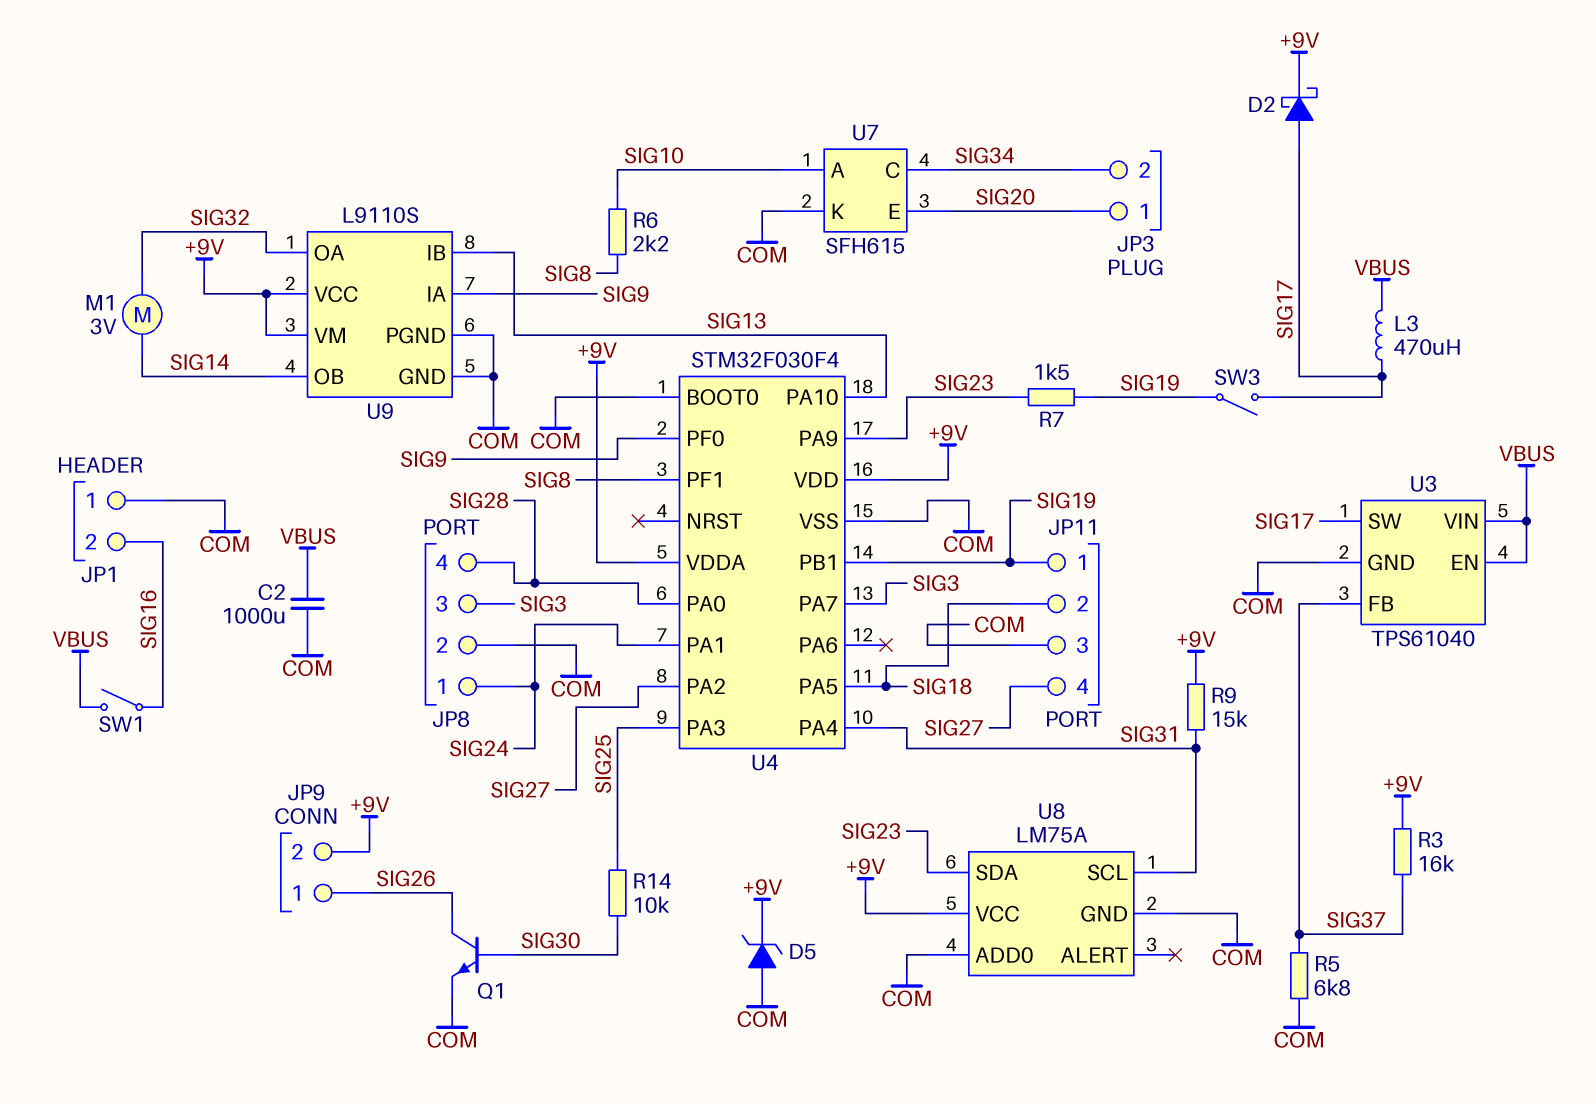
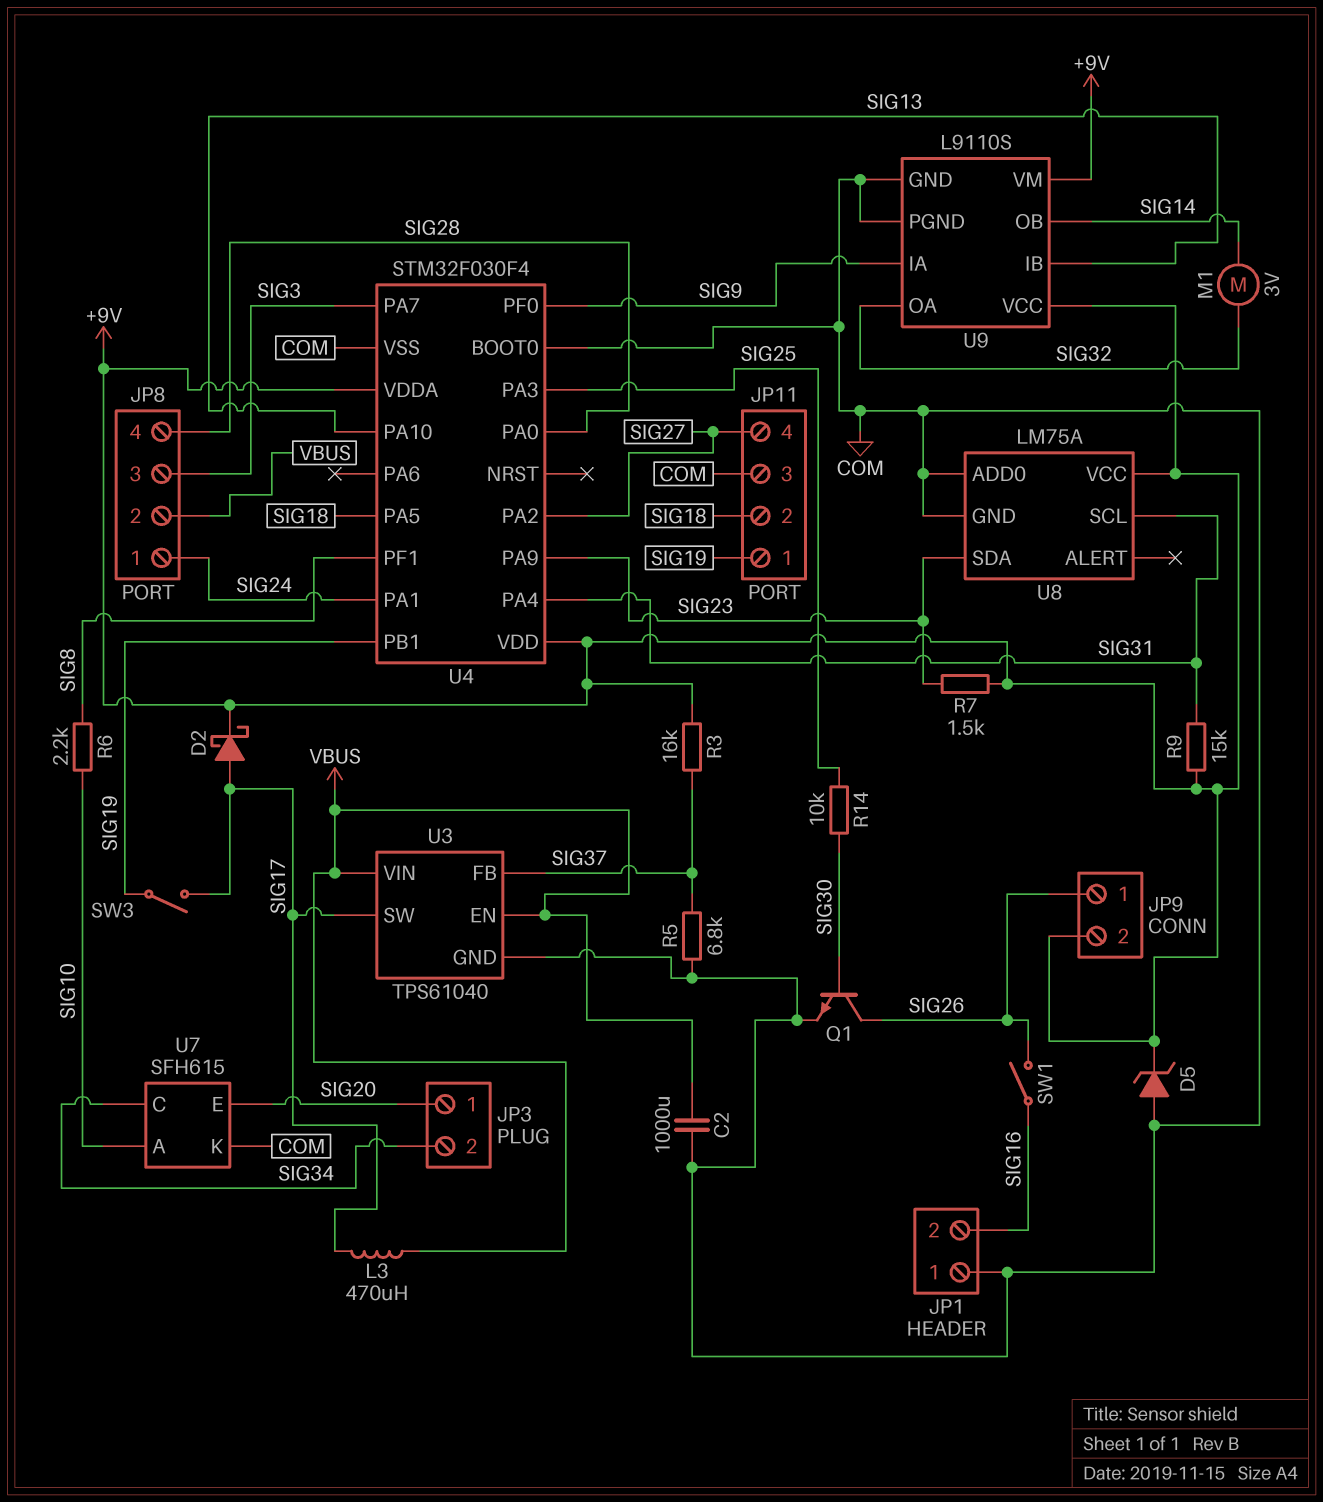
JP8 pin 2: COM -> VBUS
R7: 1.5k (SIG19, SIG23) -> 1.5k (+9V, SIG23)
SW1: switch (SIG16, VBUS) -> switch (SIG16, SIG26)

